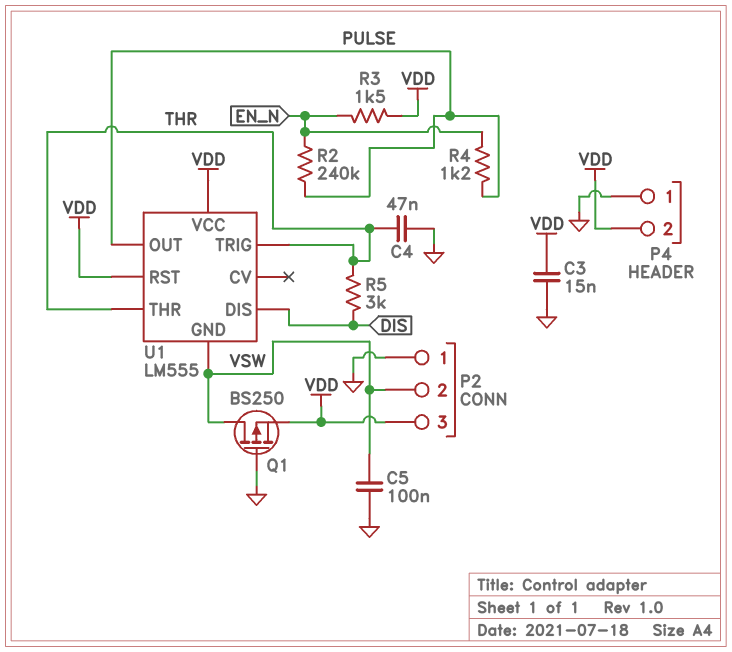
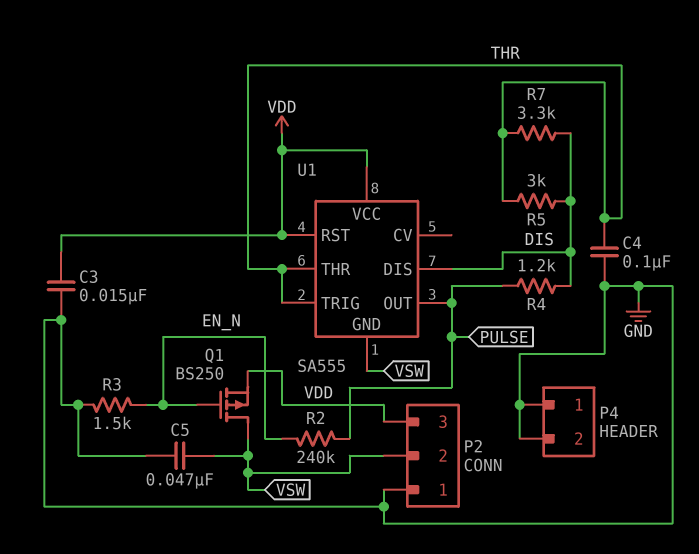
C4: 47nF (GND, THR) -> 100nF (GND, THR)
C5: 100nF (GND, VSW) -> 47nF (GND, VSW)
P4 pin 2: VDD -> GND
Q1: PMOS BS250 (G GND, D VSW, S VDD) -> PMOS BS250 (G EN_N, D VSW, S VDD)
R3: 1.5k (EN_N, VDD) -> 1.5k (EN_N, GND)
R4: 1.2k (EN_N, PULSE) -> 1.2k (DIS, PULSE)
R7: none -> 3.3k (DIS, THR)
U1: LM555 -> SA555

